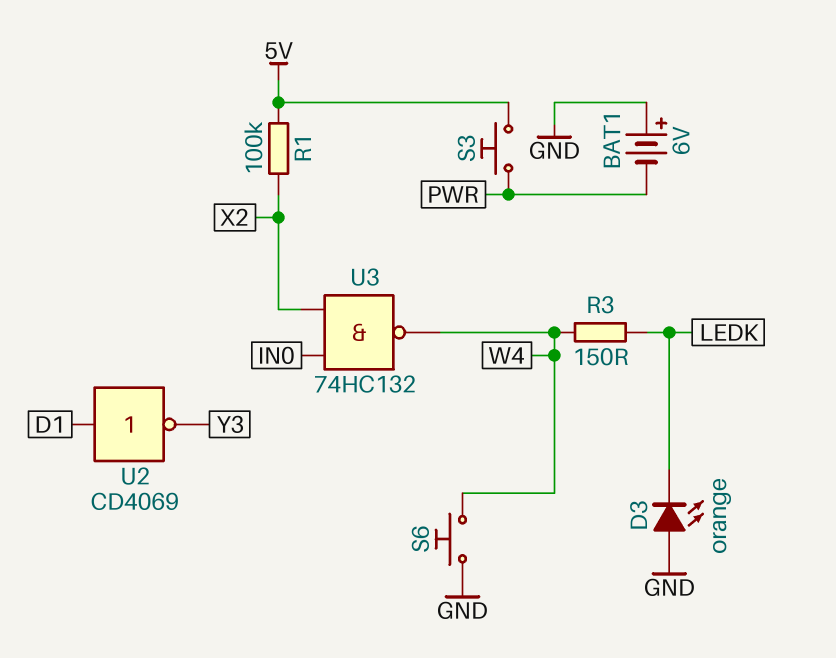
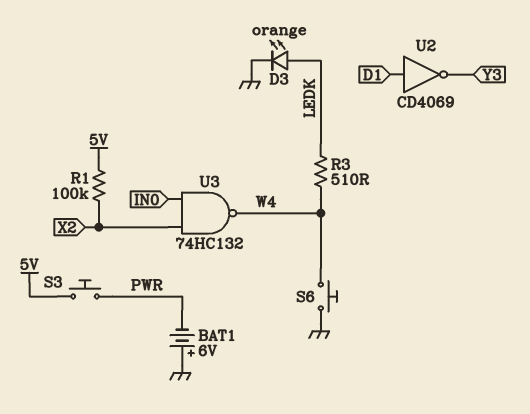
D3: LED orange (A GND, K LEDK) -> LED orange (A LEDK, K GND)
R3: 150 (LEDK, W4) -> 510 (LEDK, W4)

